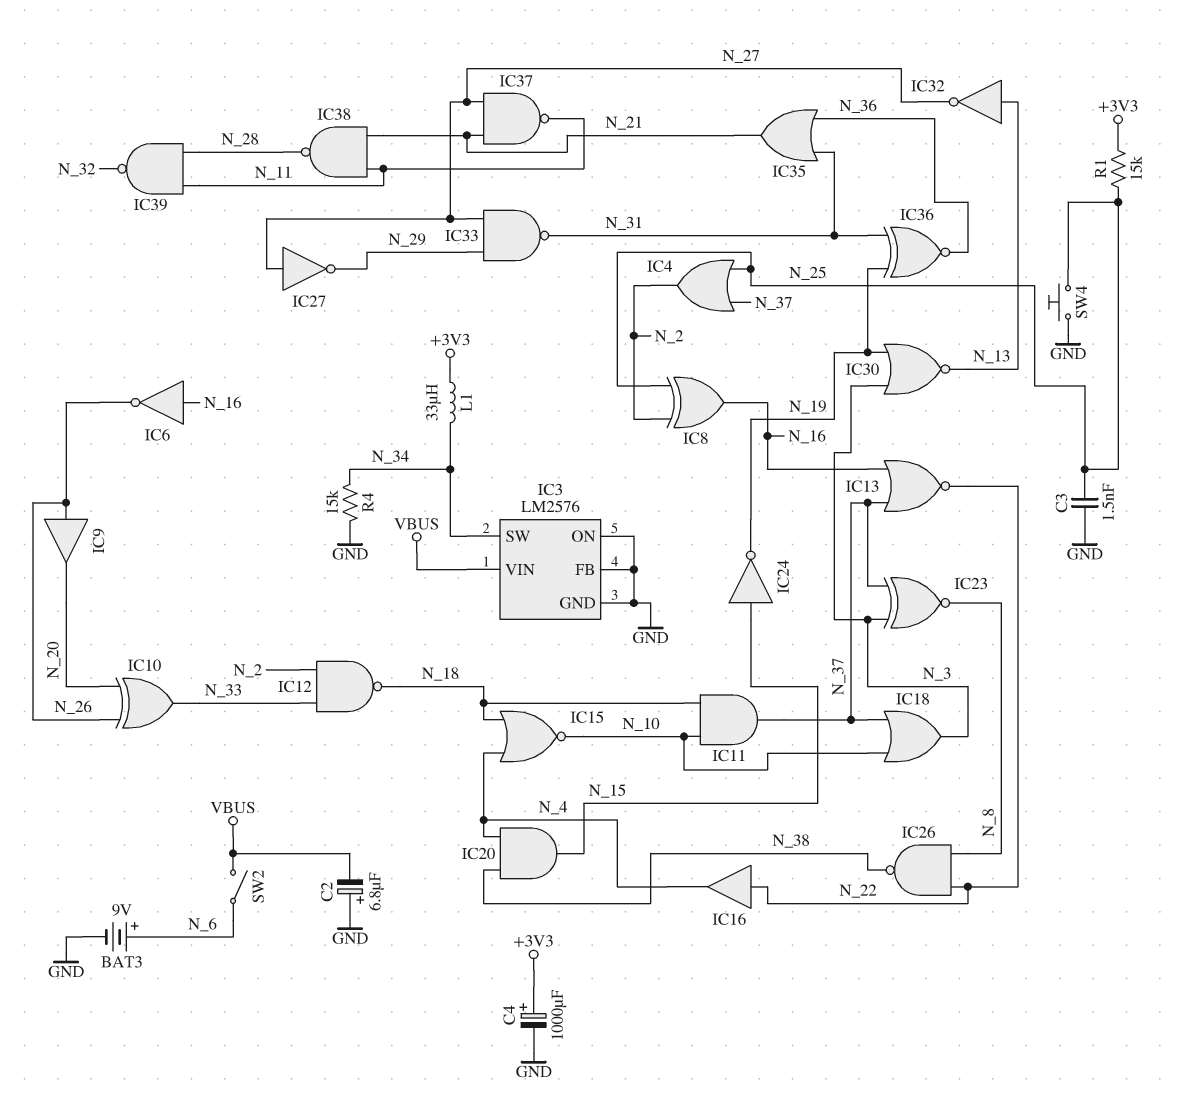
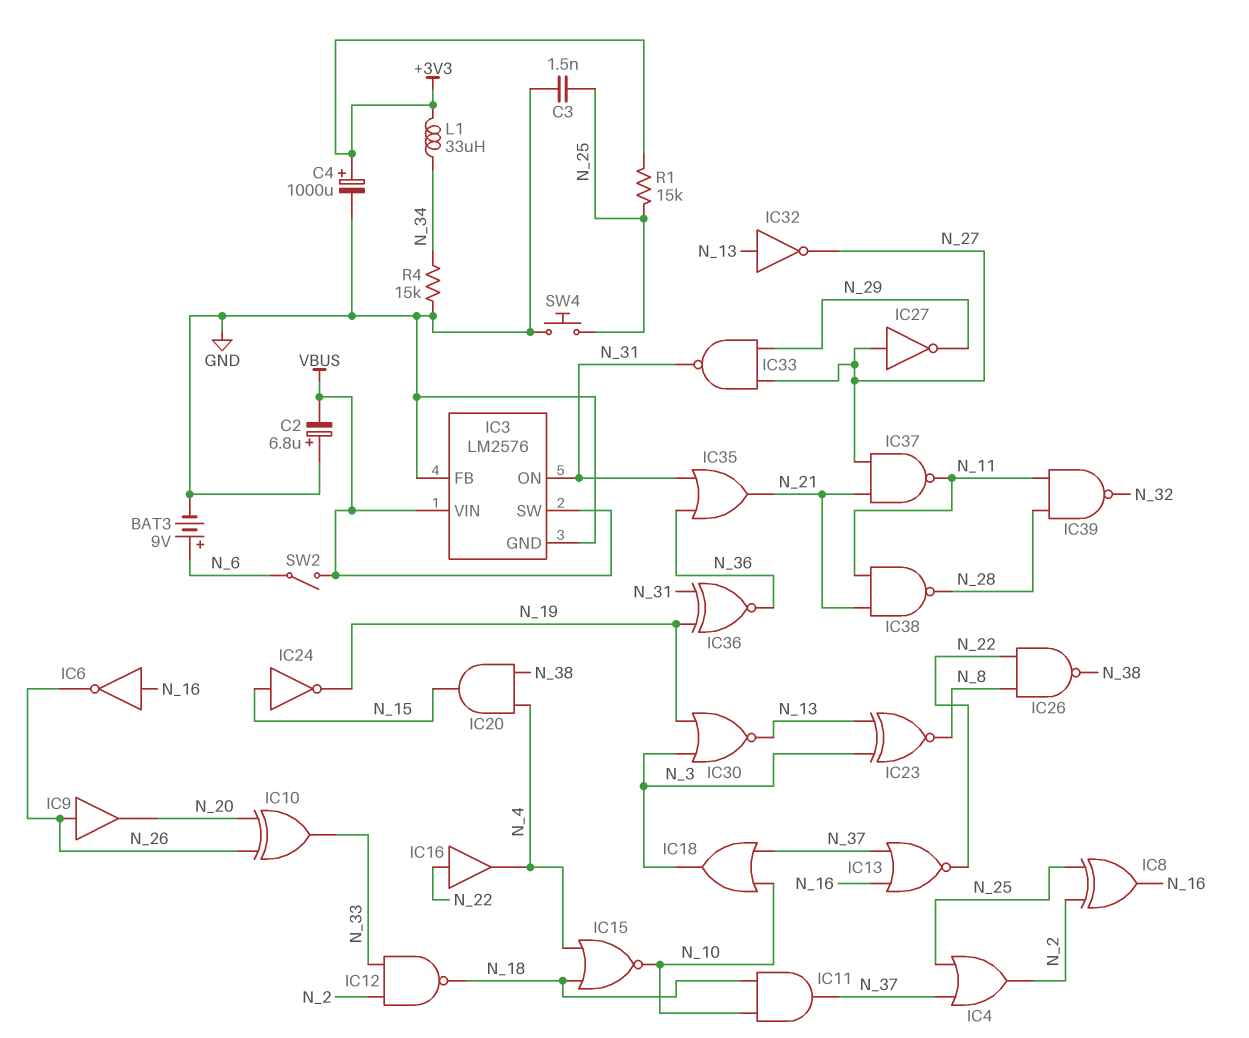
IC3 pin ON: GND -> N_31
IC3 pin SW: N_34 -> VBUS
IC23: XNOR (in N_3, in N_37, out N_8) -> XNOR (in N_3, in N_13, out N_8)

